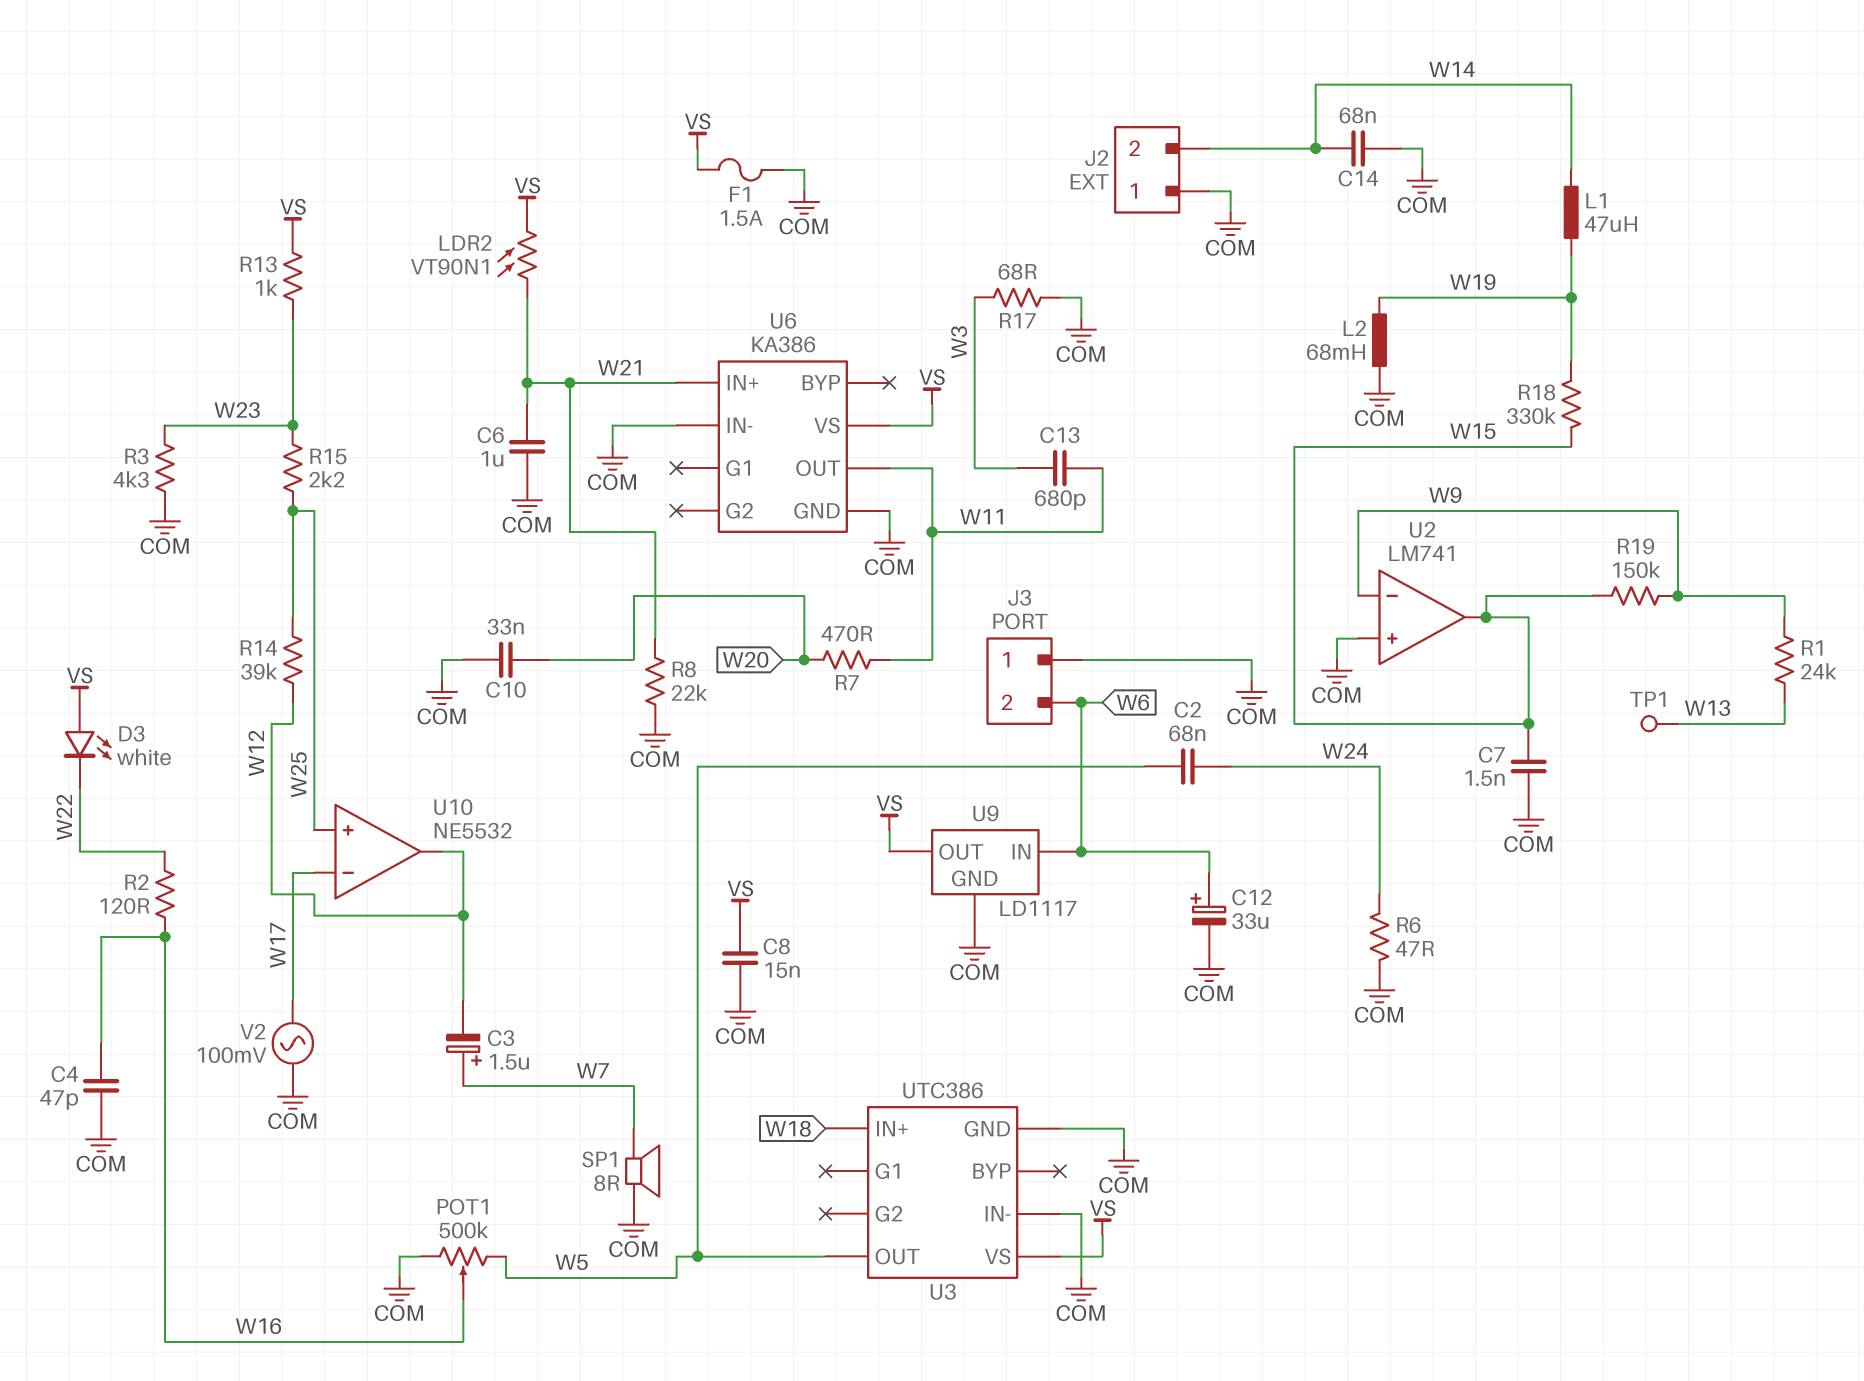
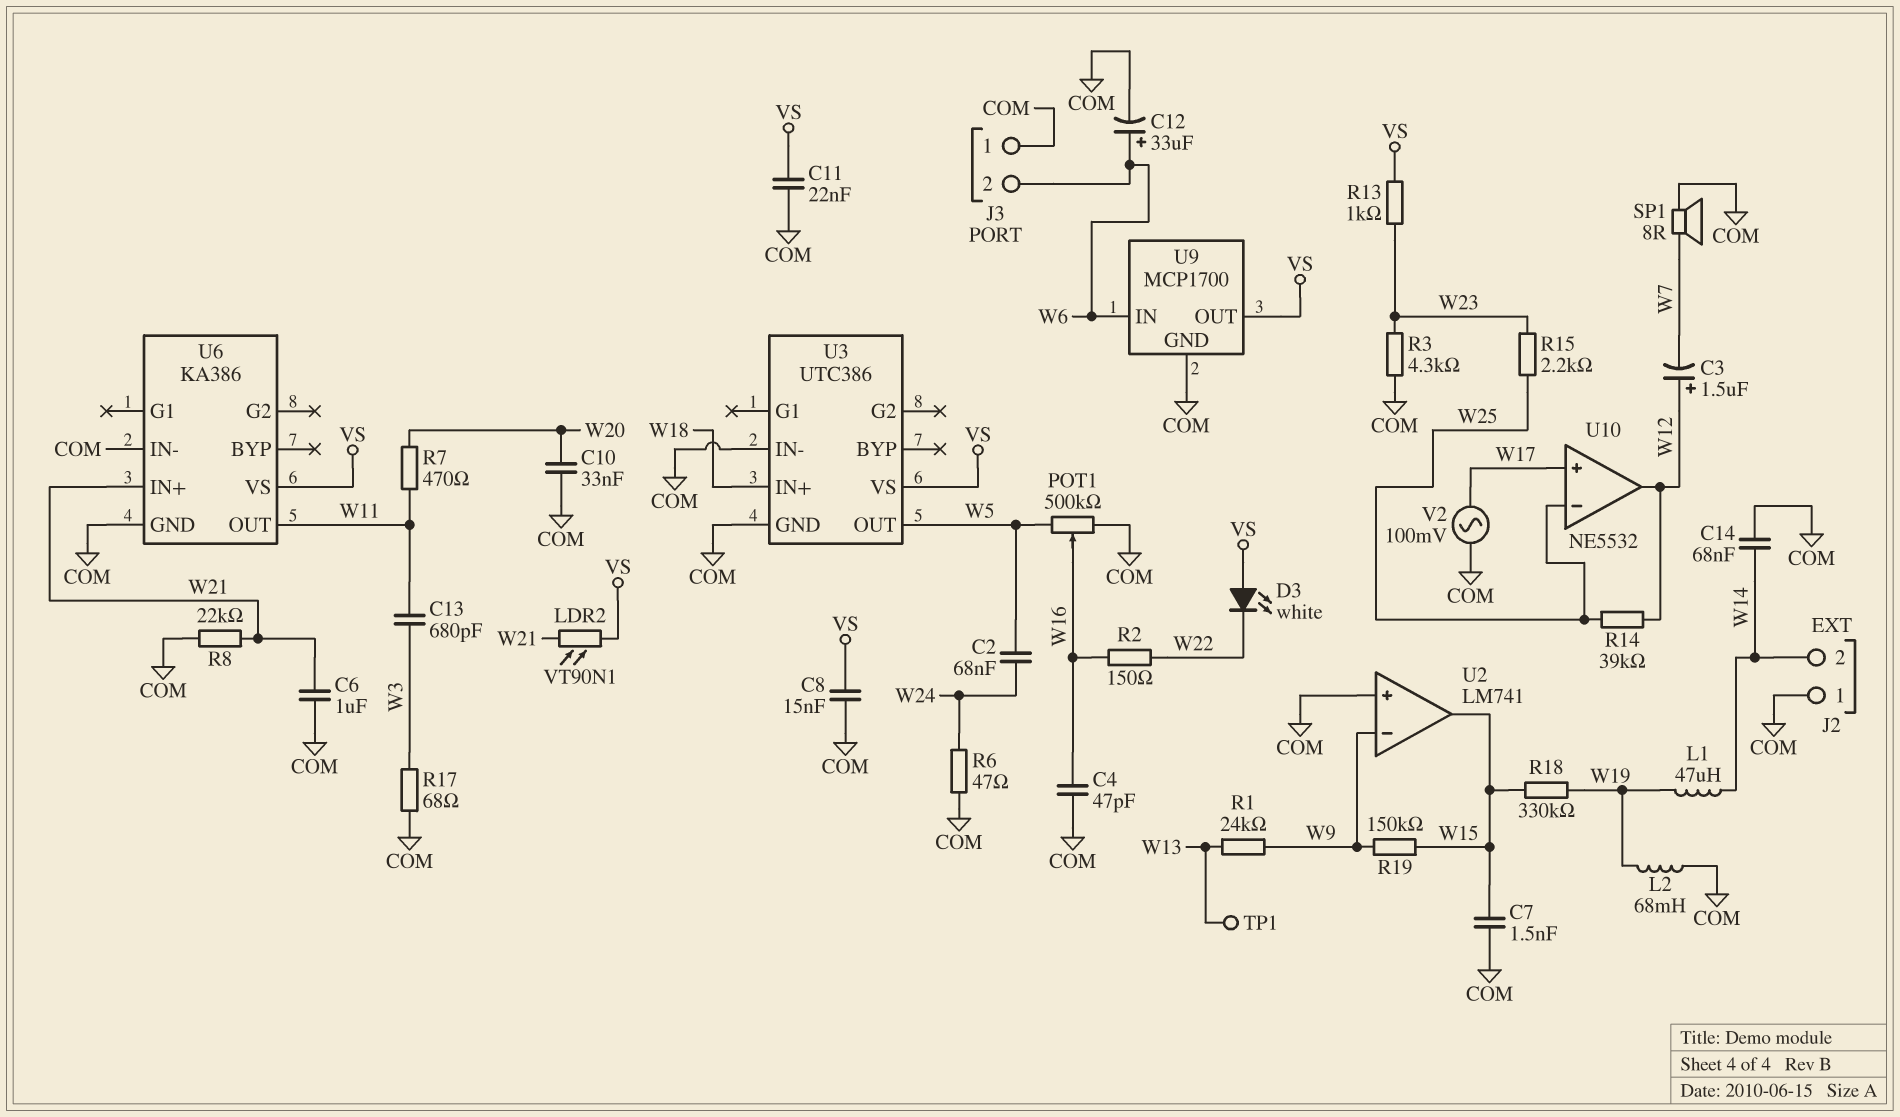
C3: 1.5uF (plus W7, minus W12) -> 1.5uF (plus W12, minus W7)
C11: none -> 22nF (COM, VS)
F1: 1.5A (COM, VS) -> none
R2: 120 (W16, W22) -> 150 (W16, W22)
U9: LD1117 -> MCP1700
U10 pin in+: W25 -> W17
U10 pin in-: W17 -> W25

